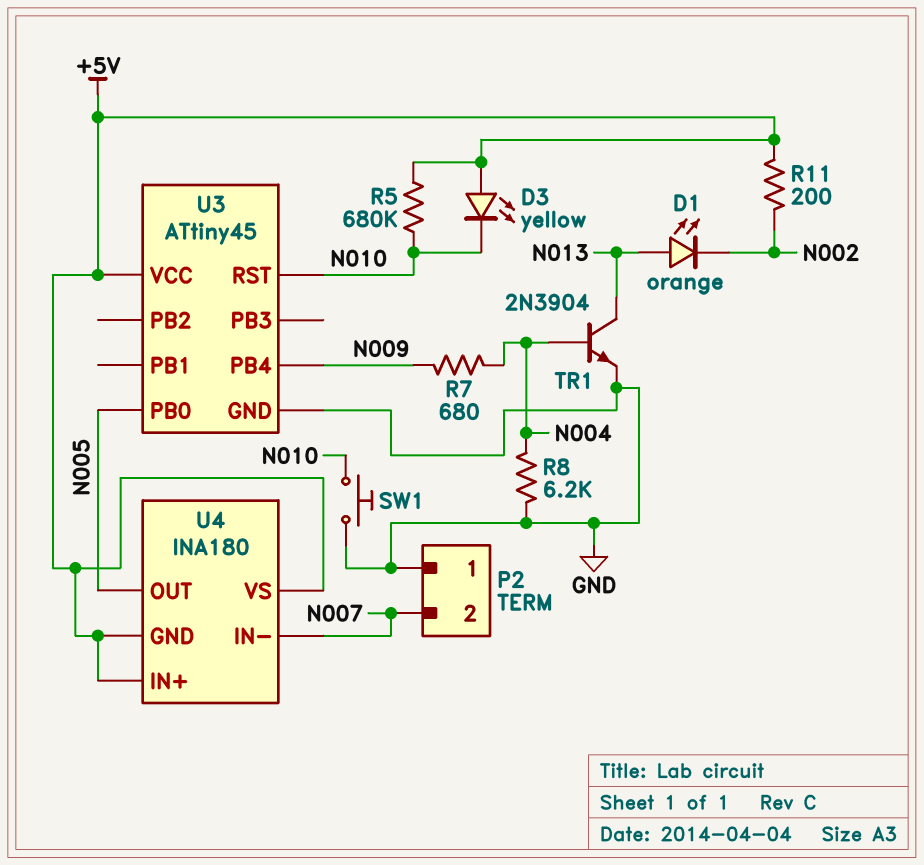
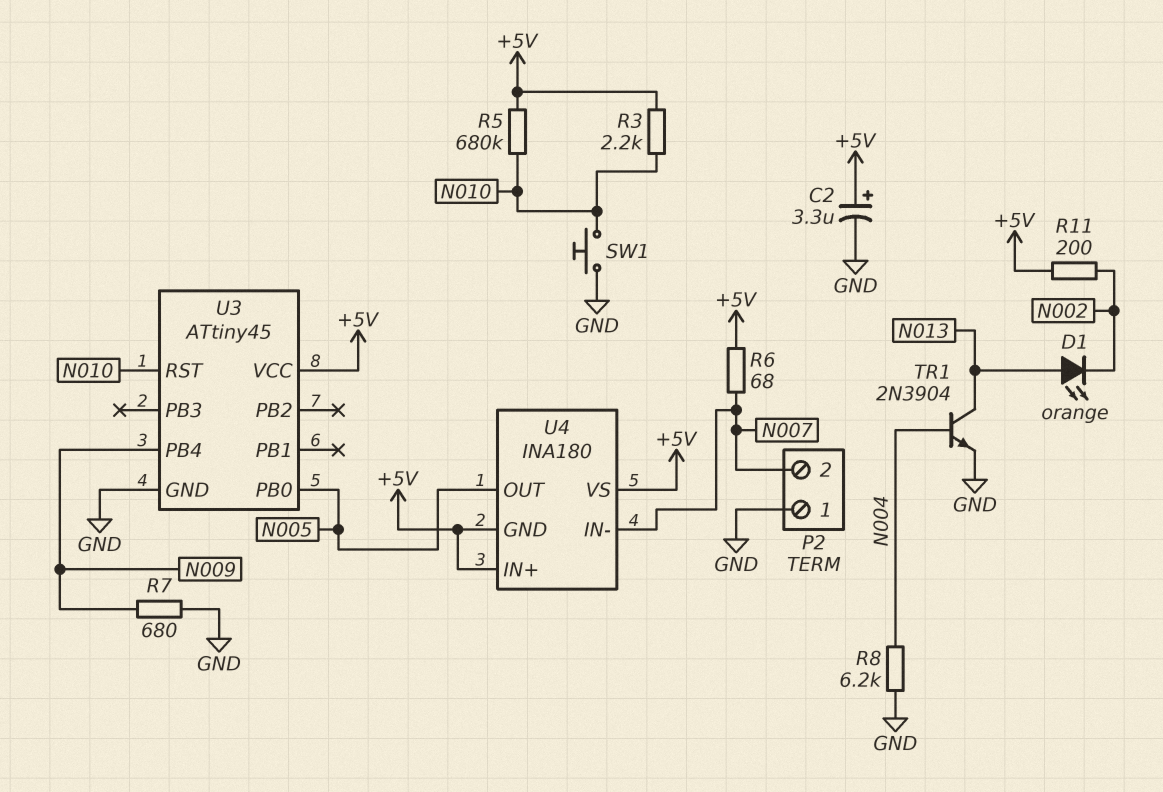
C2: none -> 3.3uF (plus +5V, minus GND)
D3: LED yellow (A +5V, K N010) -> none
R3: none -> 2.2k (+5V, N010)
R6: none -> 68 (+5V, N007)
R7: 680 (N004, N009) -> 680 (GND, N009)

